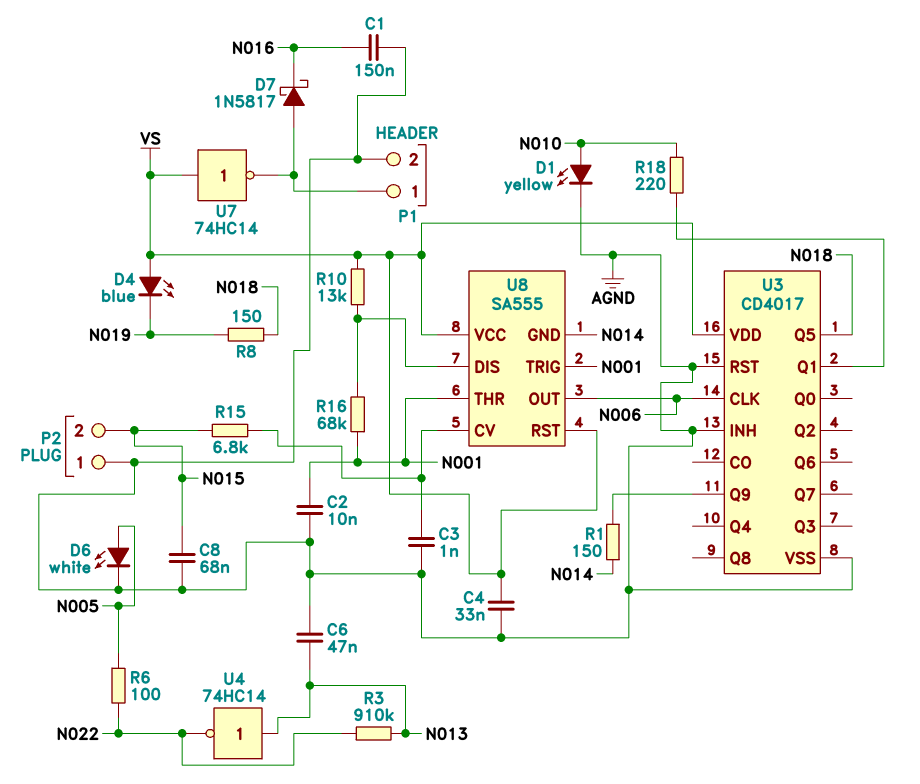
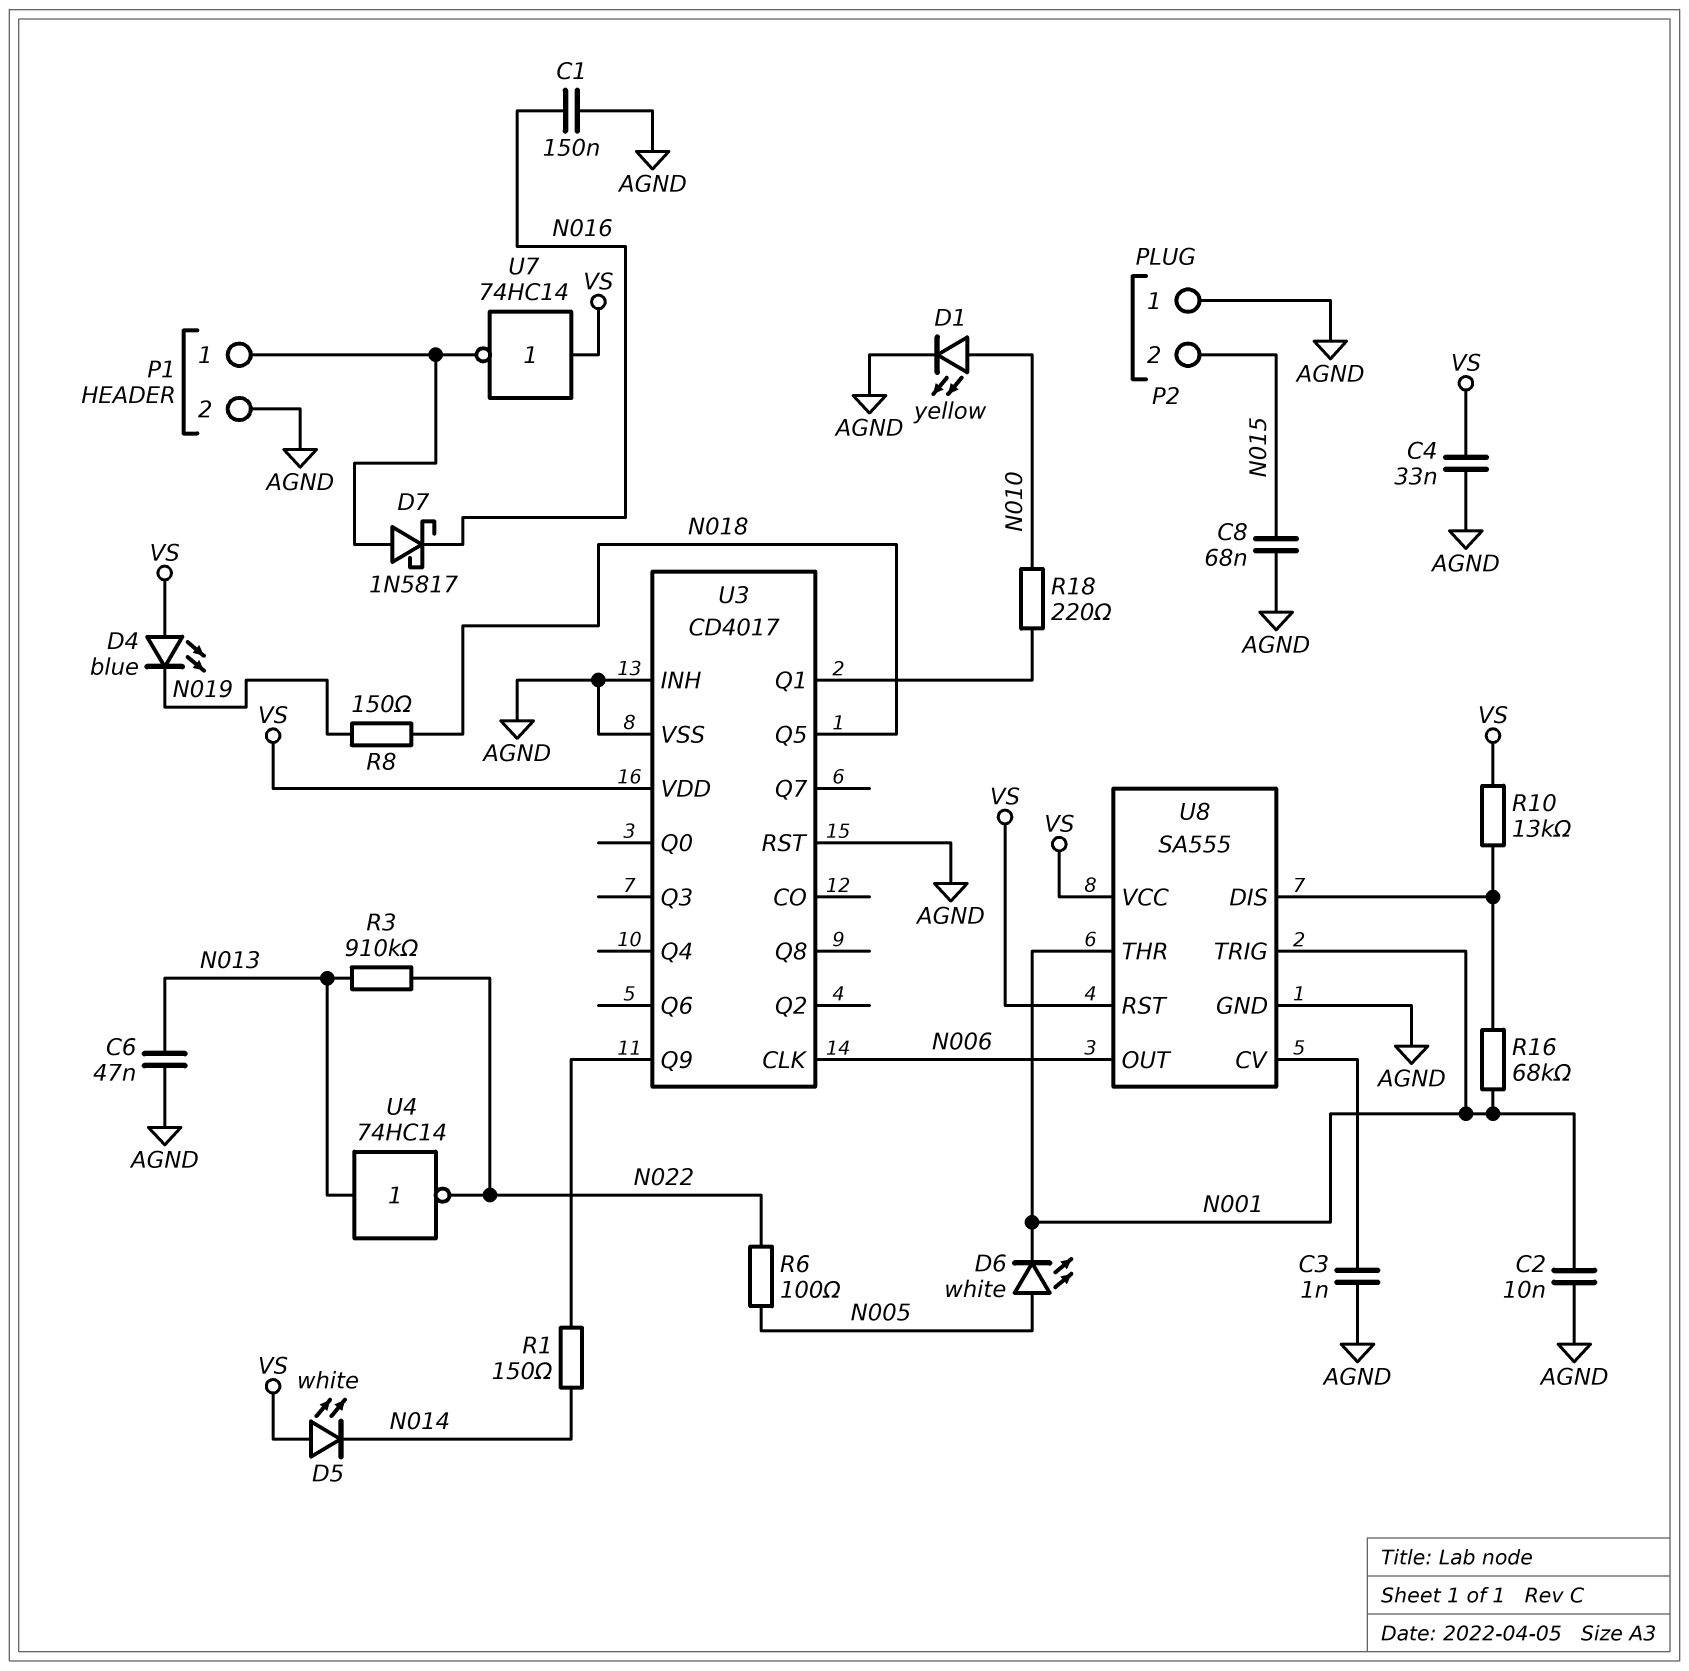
D5: none -> LED white (A VS, K N014)
D6: LED white (A N005, K AGND) -> LED white (A N005, K N001)
R15: 6.8k (N015, U8/CV) -> none
U8 pin GND: N014 -> AGND

